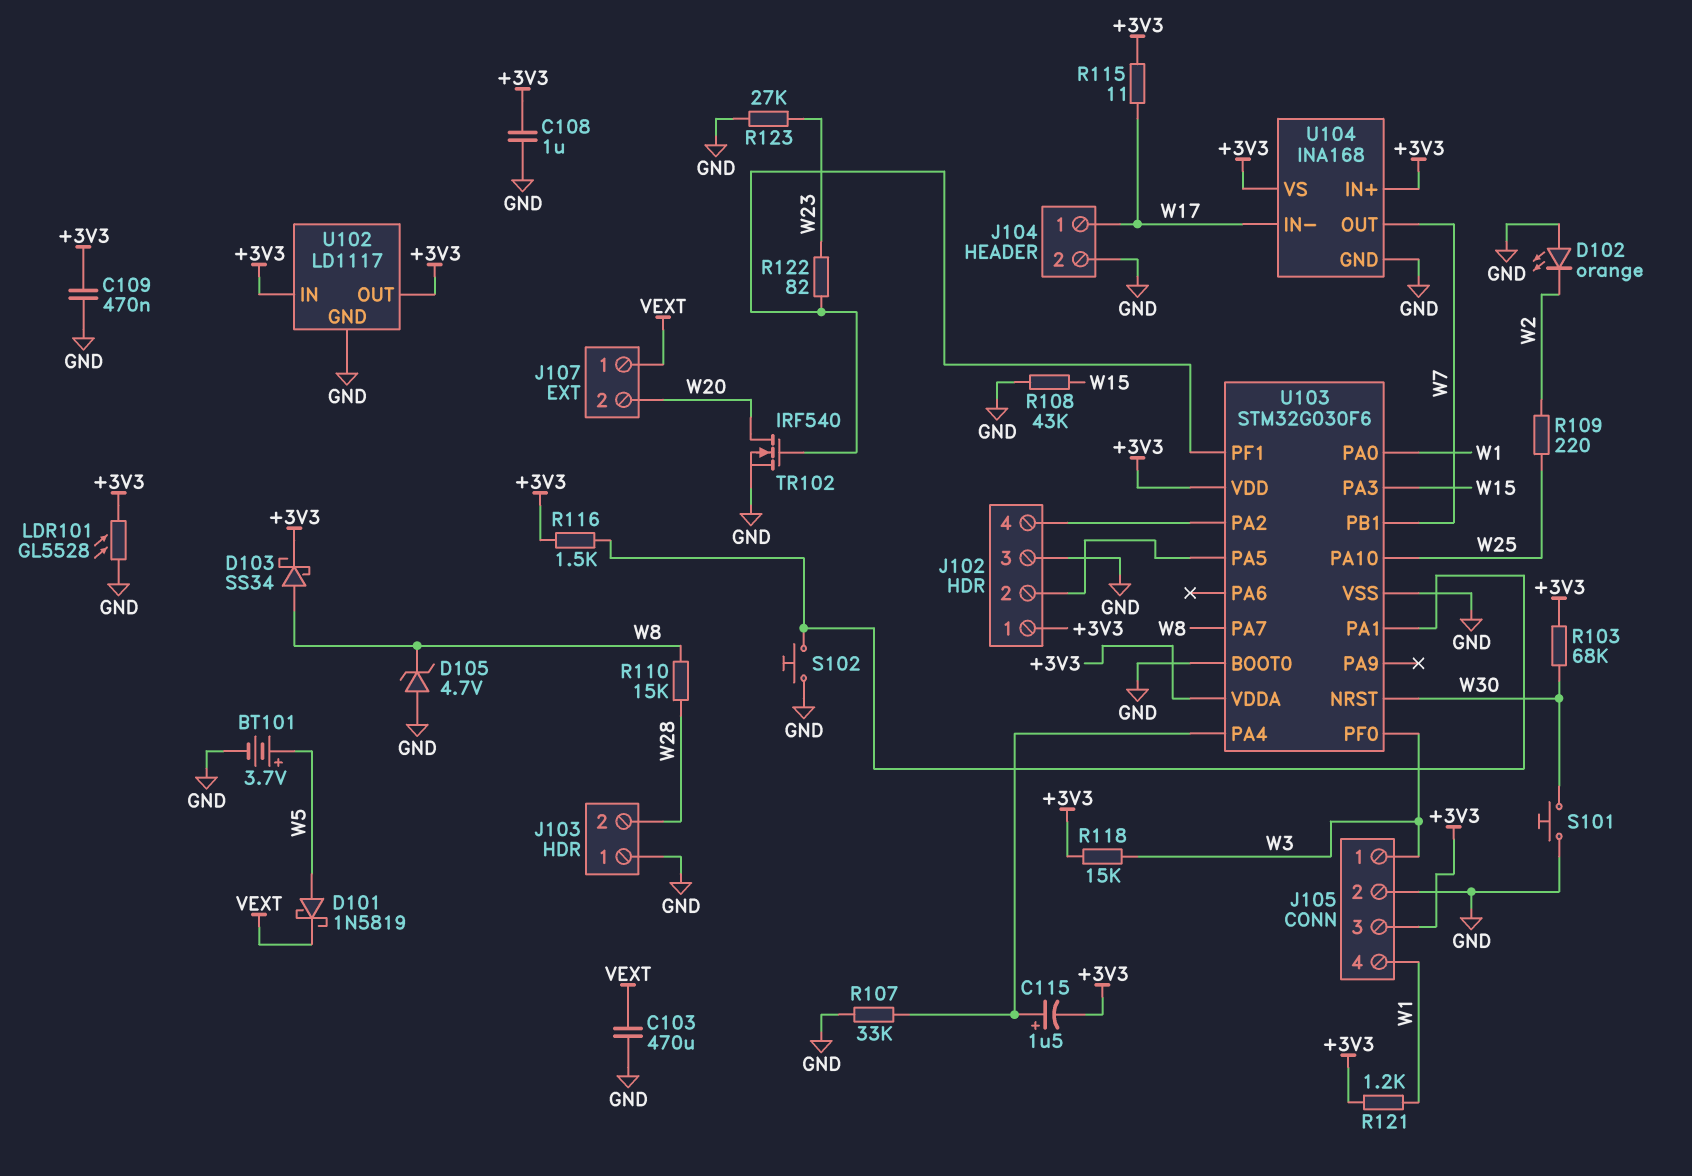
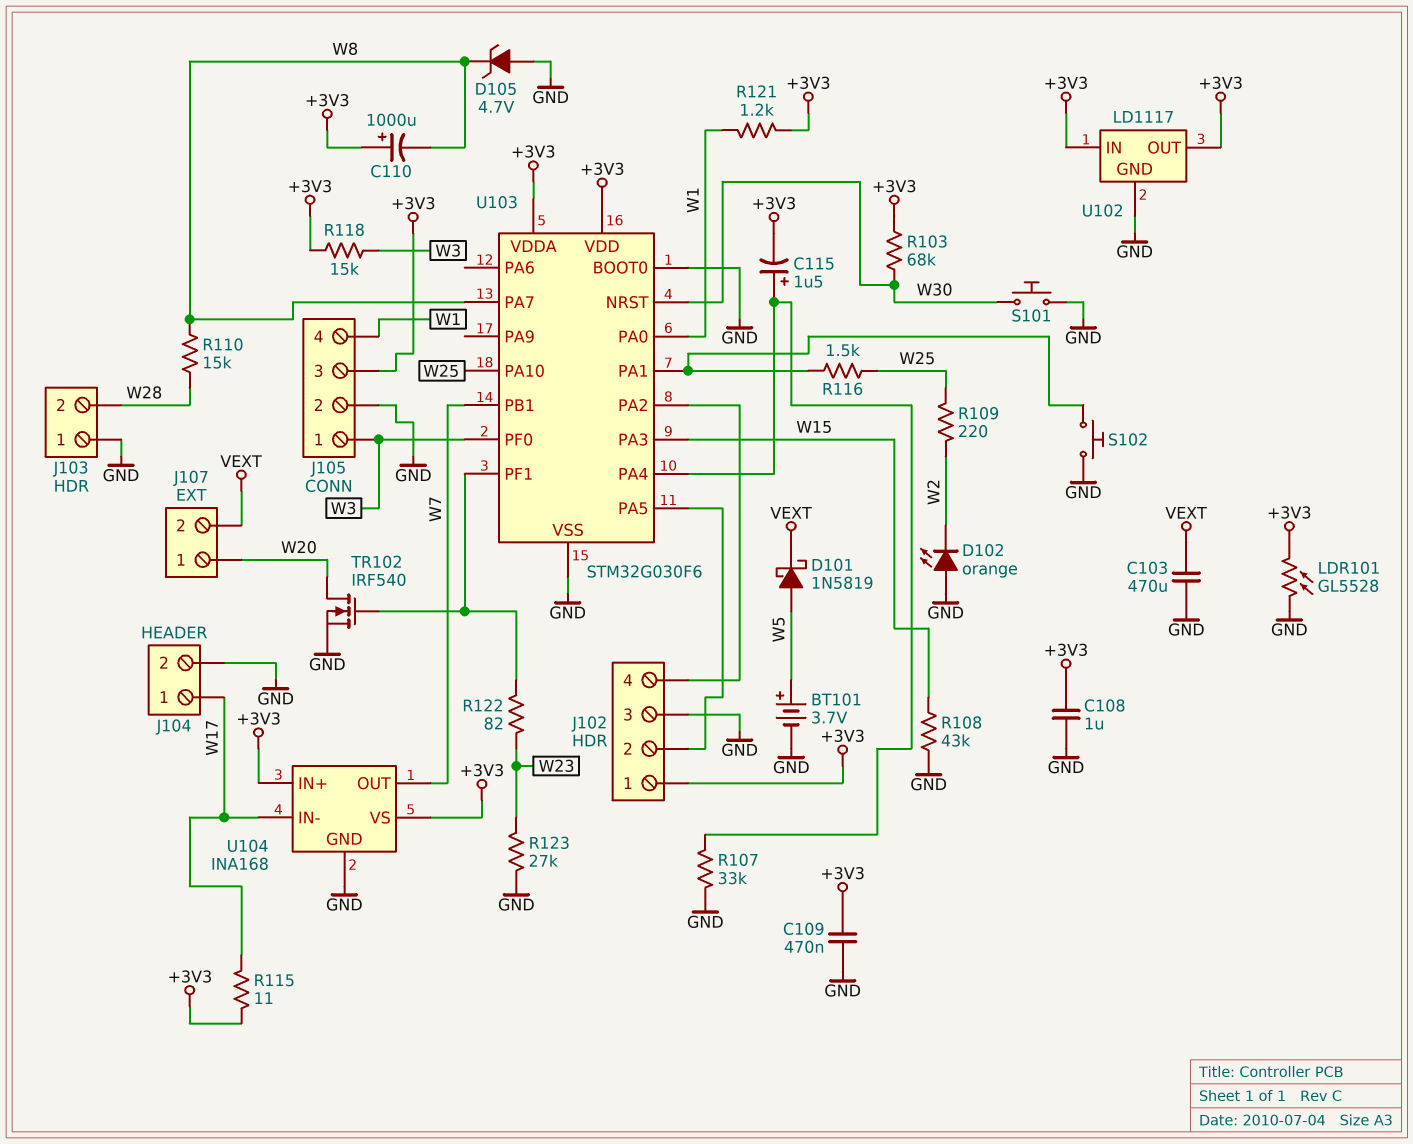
C110: none -> 1000uF (plus +3V3, minus W8)
D103: schottky SS34 (A W8, K +3V3) -> none
J107 pin 1: VEXT -> W20
J107 pin 2: W20 -> VEXT
R116: 1.5k (+3V3, U103/PA1) -> 1.5k (U103/PA1, W25)

